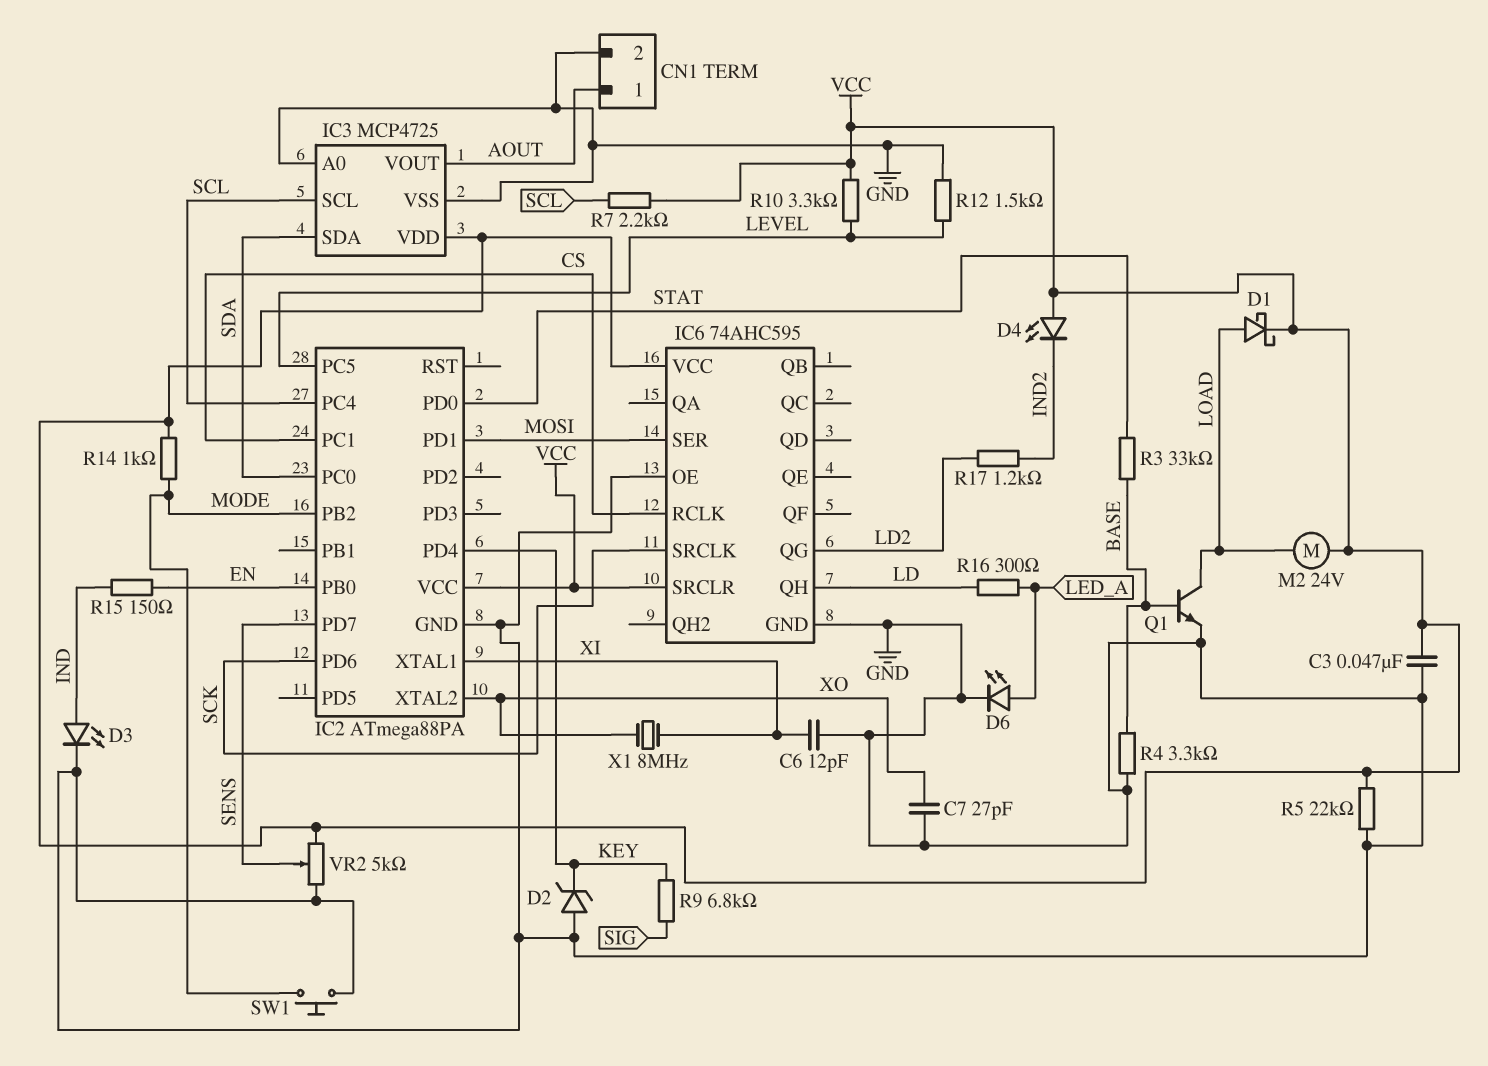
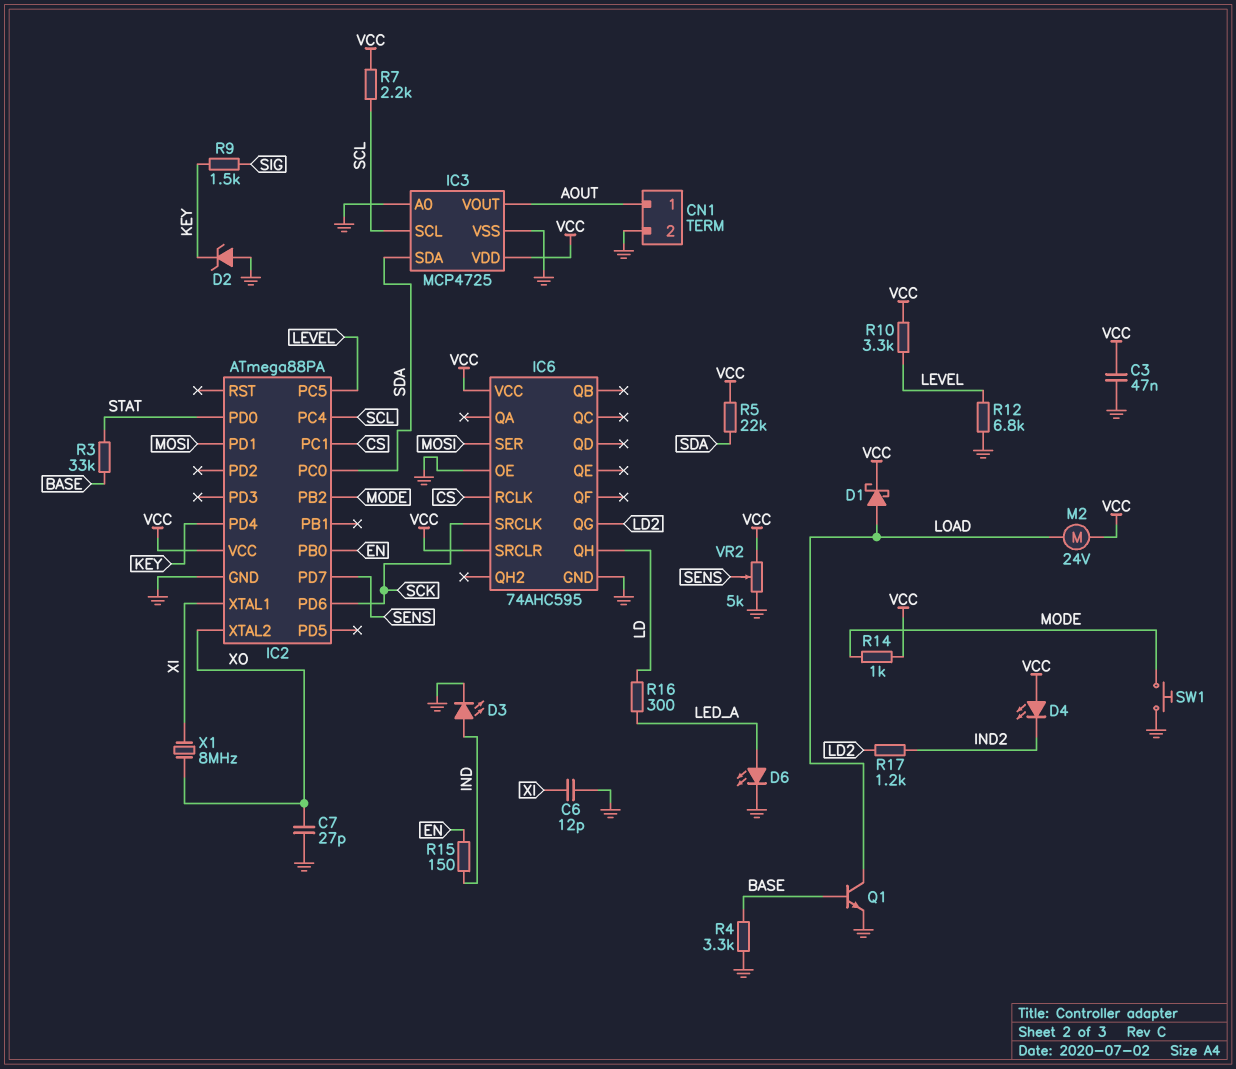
R5: 22k (GND, VCC) -> 22k (SDA, VCC)
R9: 6.8k (KEY, SIG) -> 1.5k (KEY, SIG)
R12: 1.5k (GND, LEVEL) -> 6.8k (GND, LEVEL)

